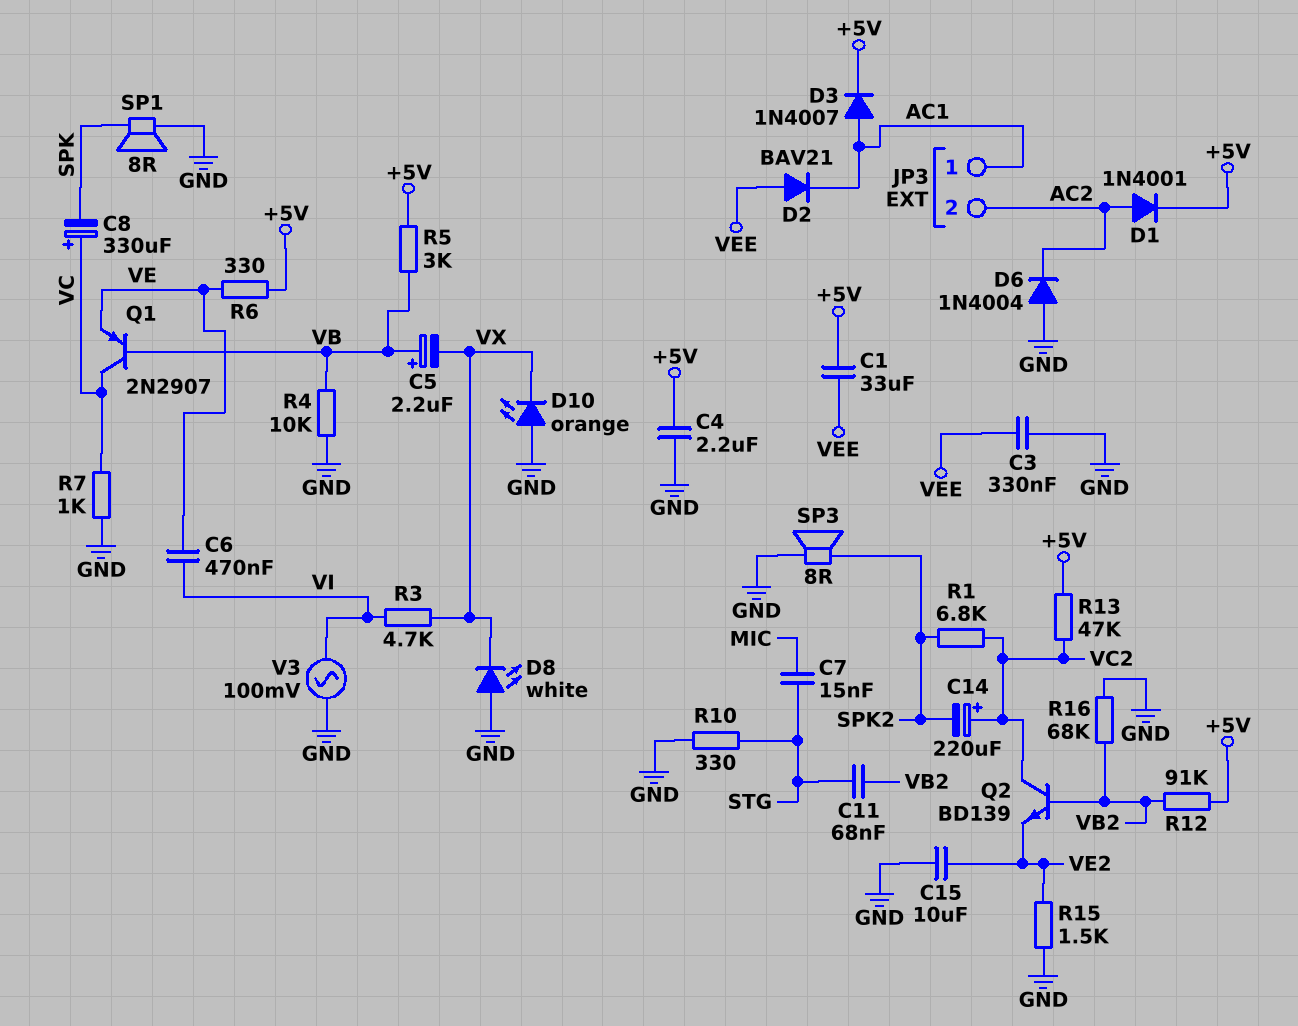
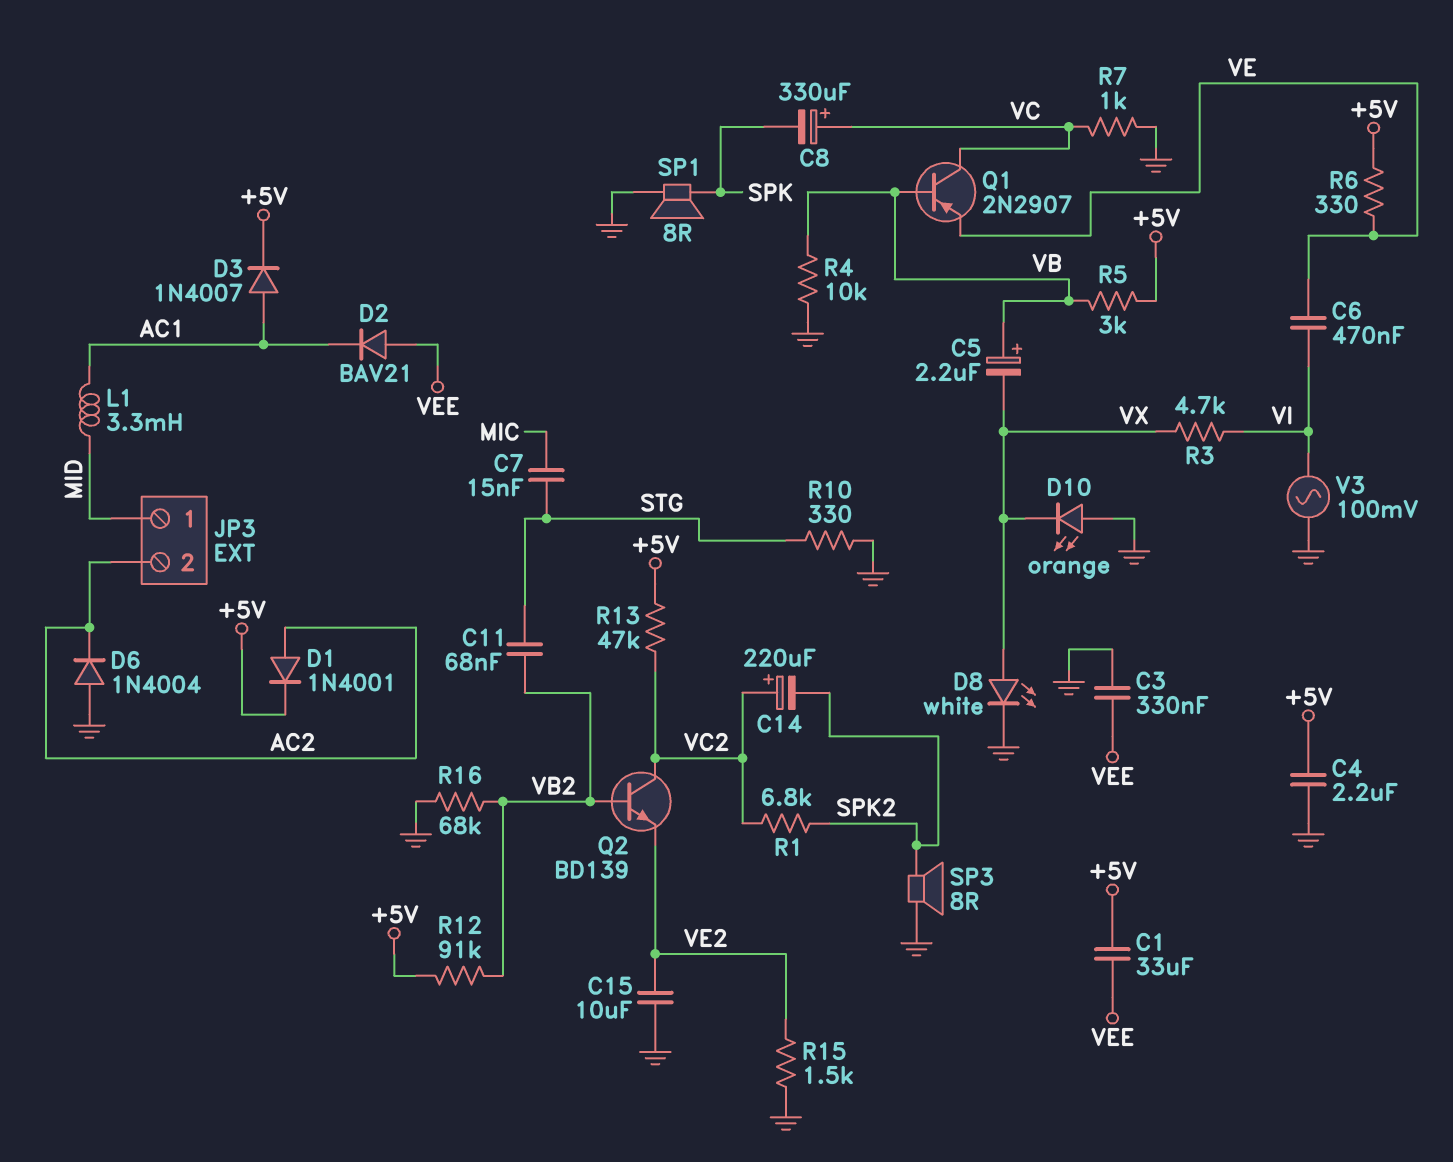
D8: LED white (A GND, K VX) -> LED white (A VX, K GND)
JP3 pin 1: AC1 -> MID
L1: none -> 3.3mH (AC1, MID)

